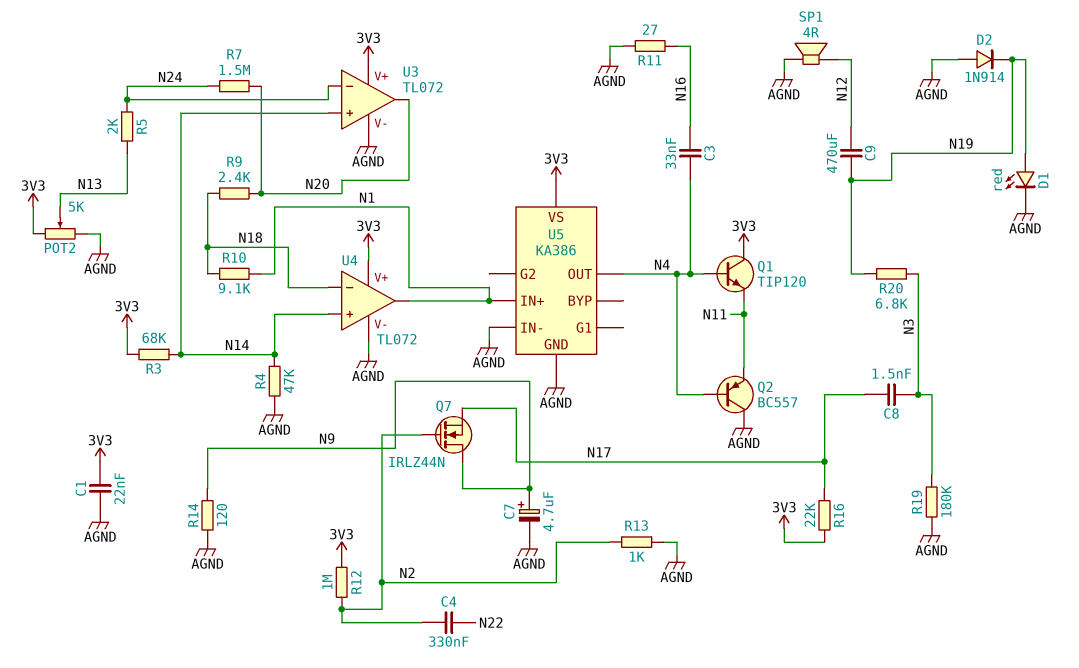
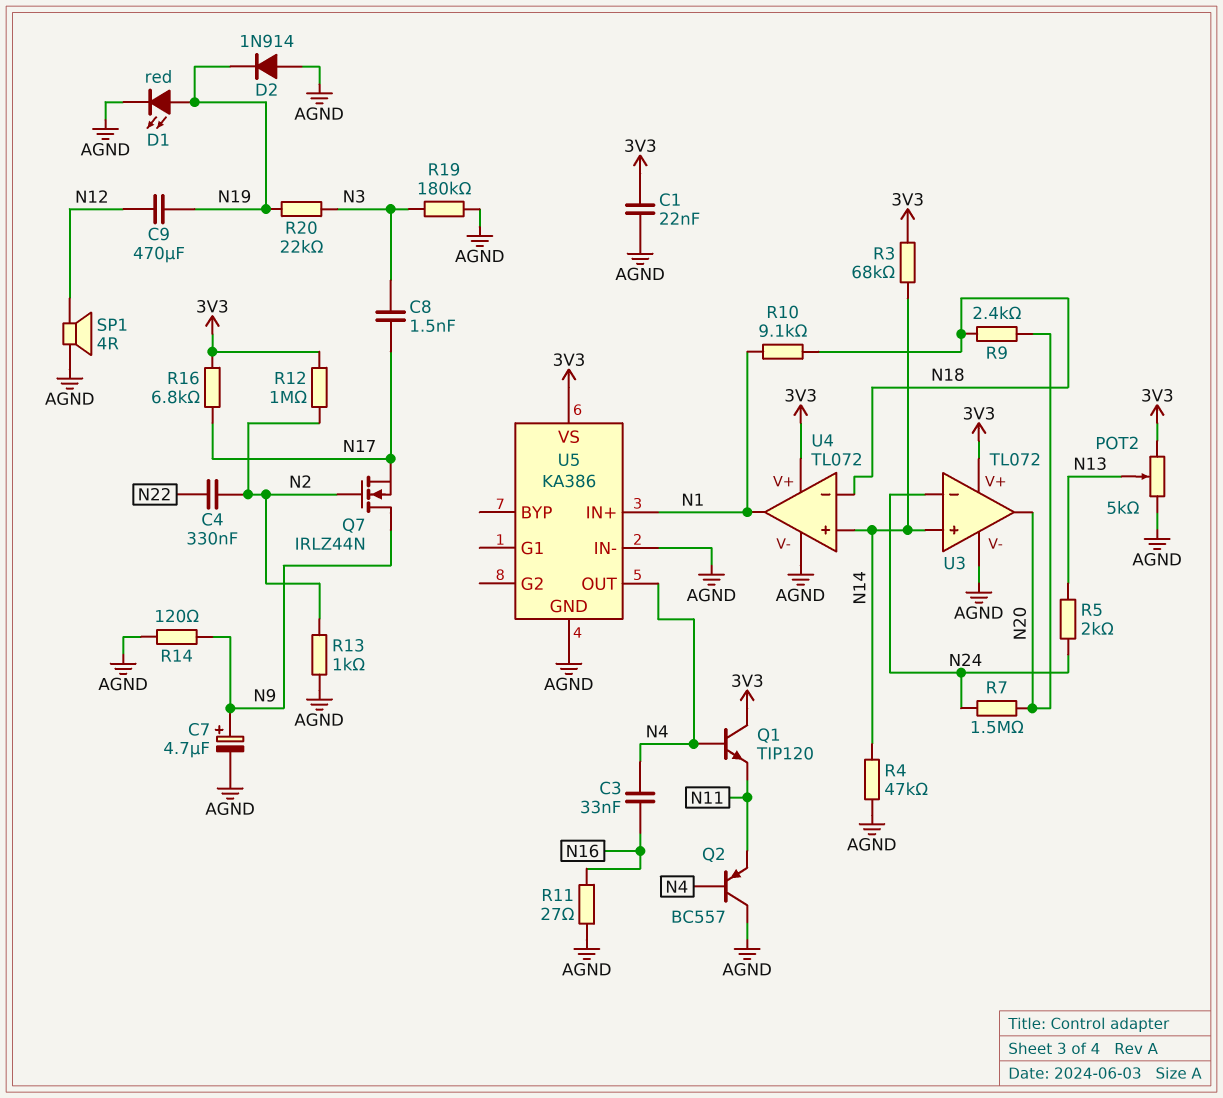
R16: 22k (3V3, N17) -> 6.8k (3V3, N17)
R20: 6.8k (N3, N19) -> 22k (N3, N19)

